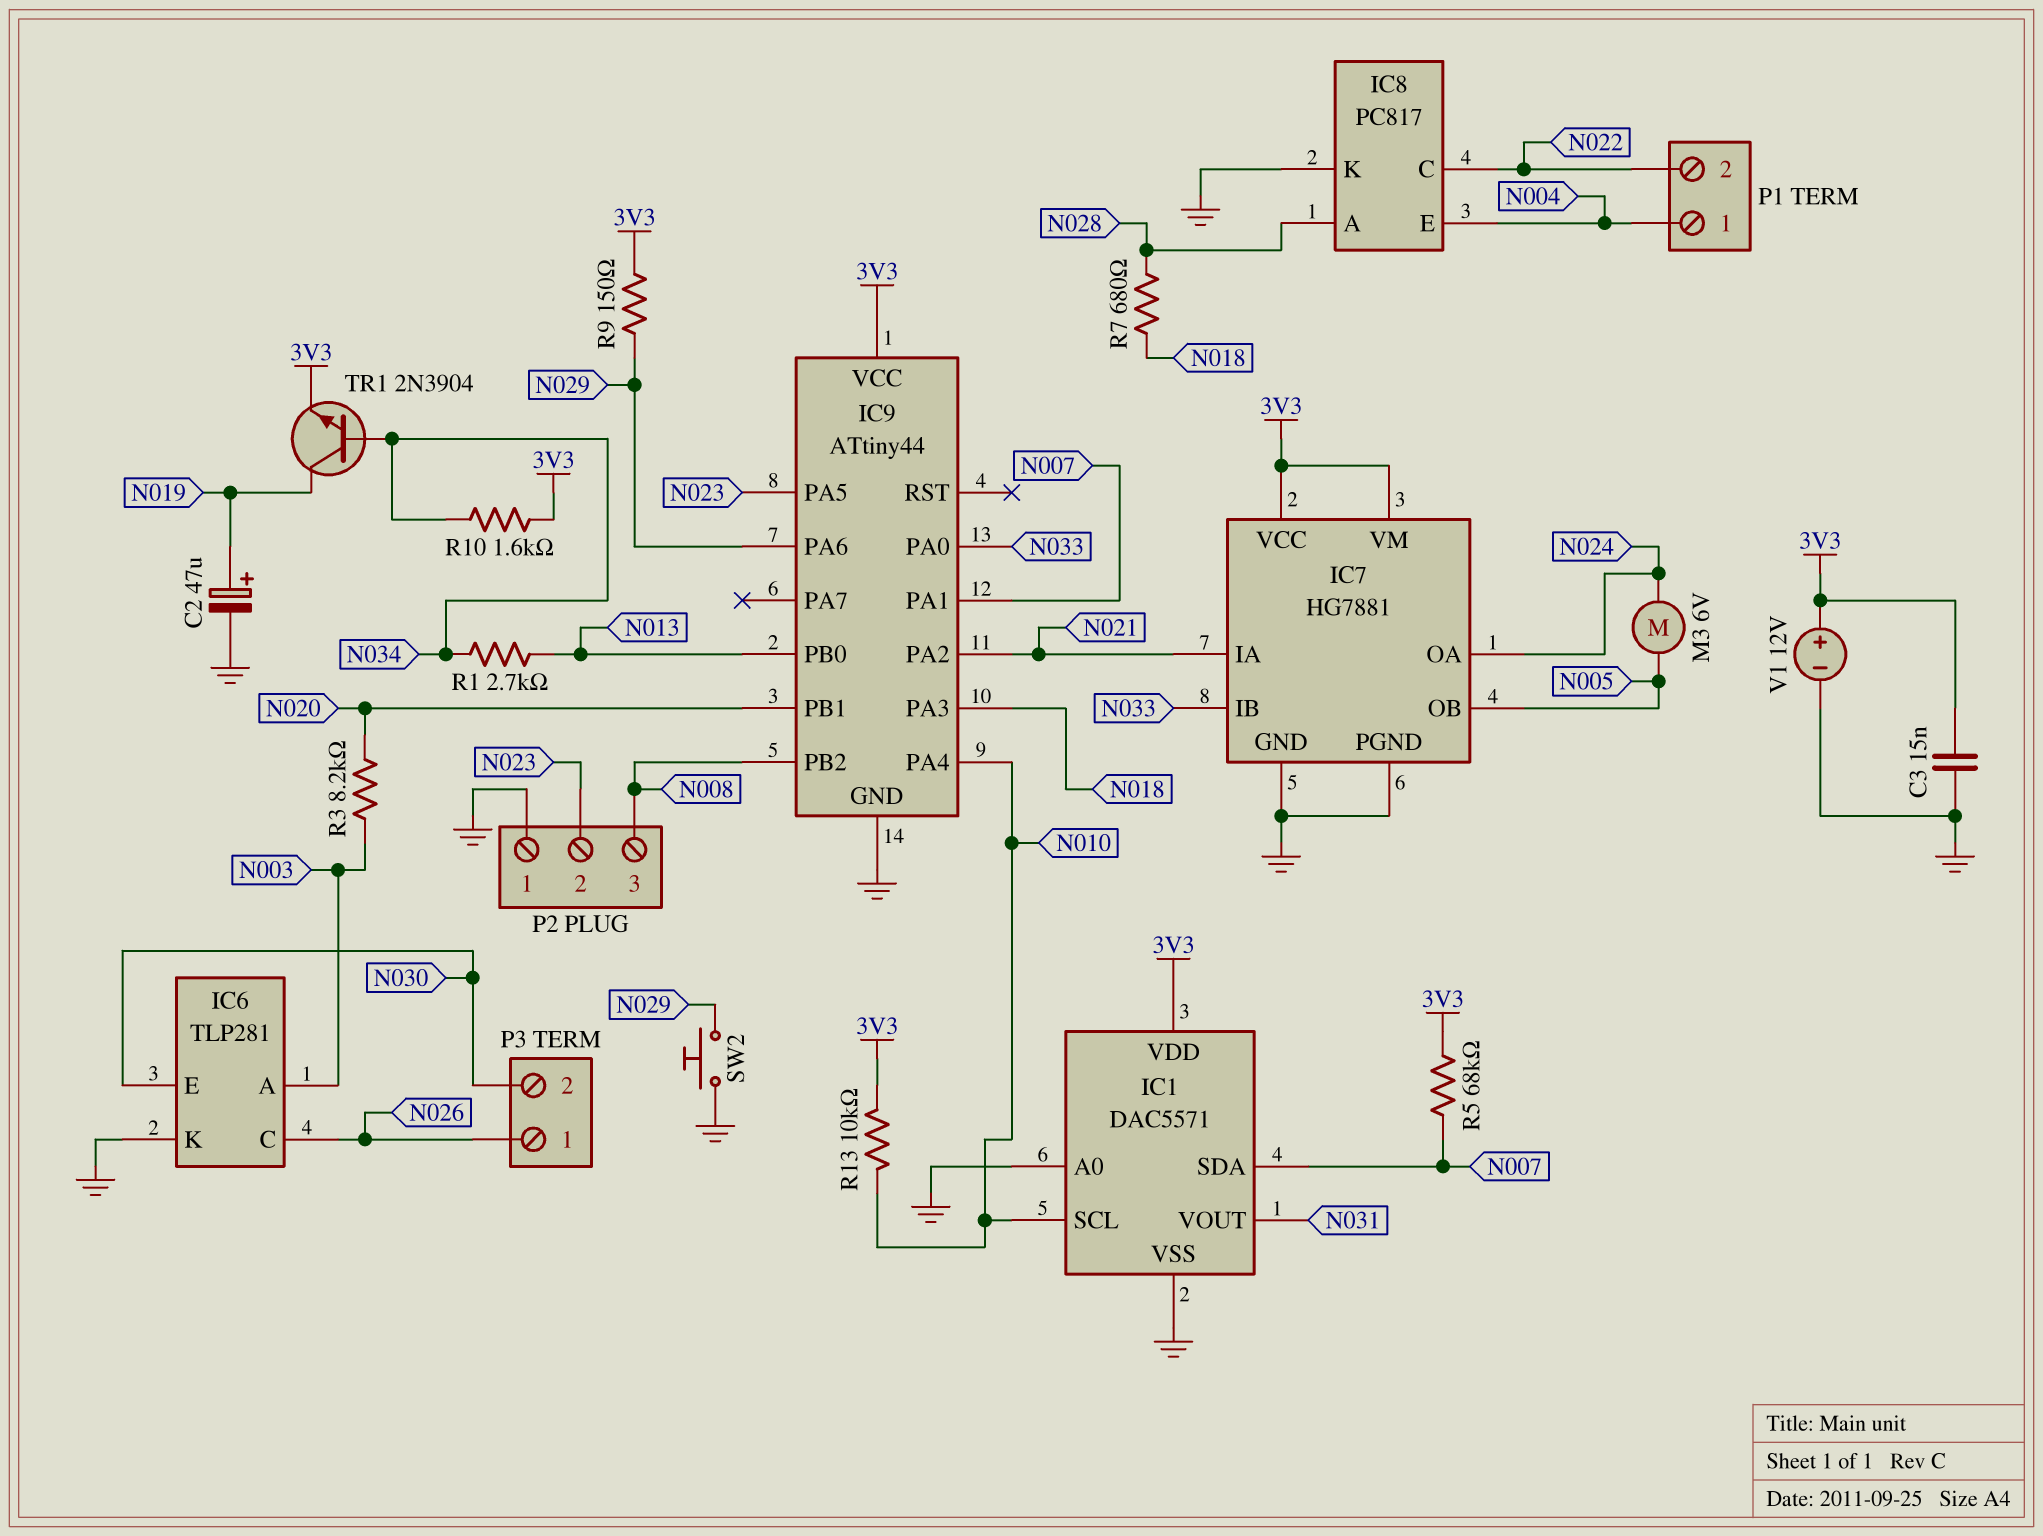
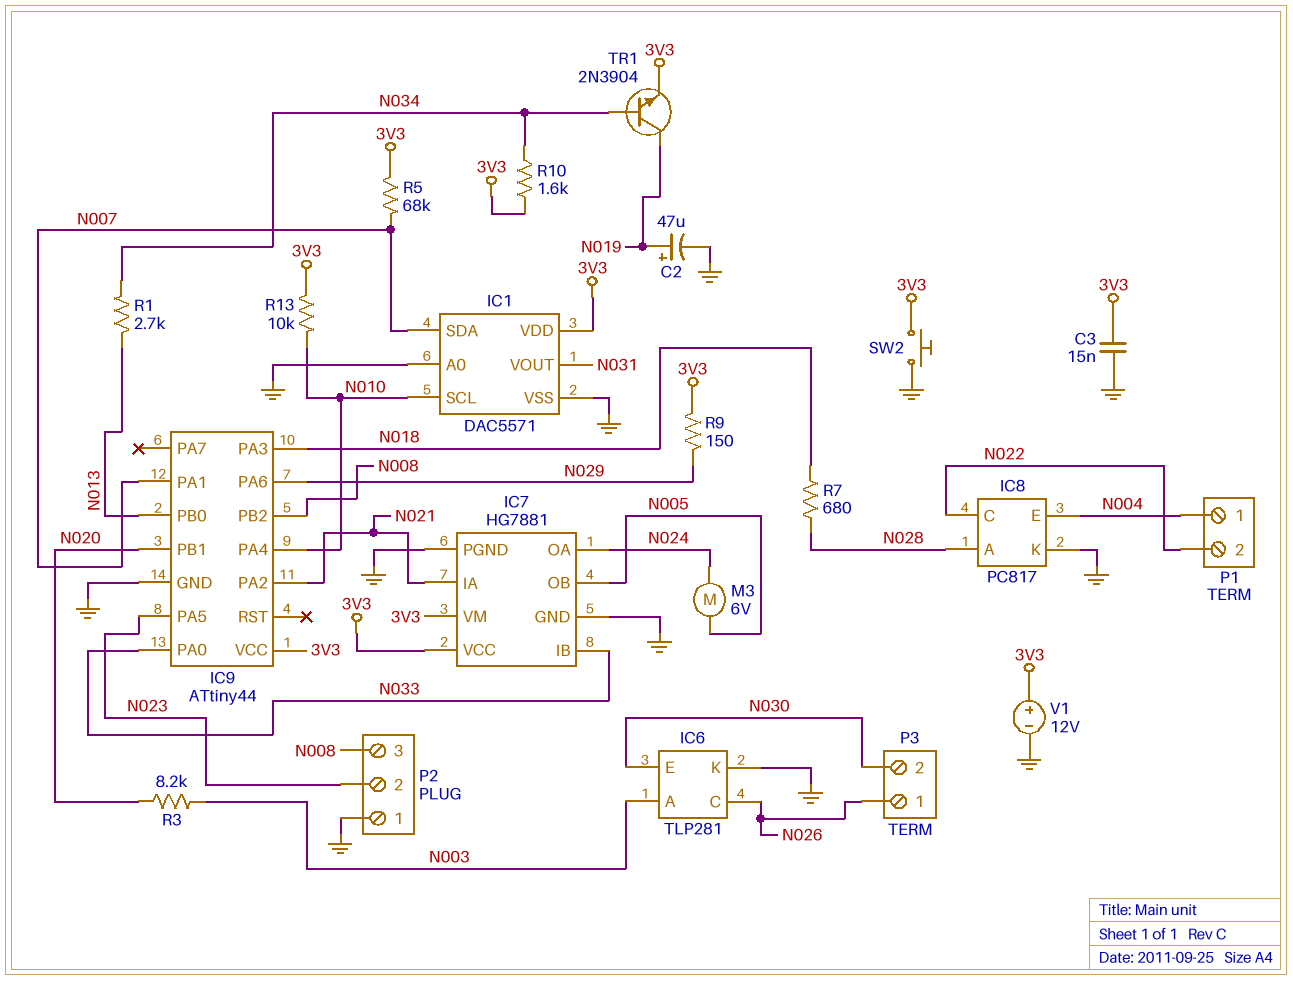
SW2: button (GND, N029) -> button (3V3, GND)

